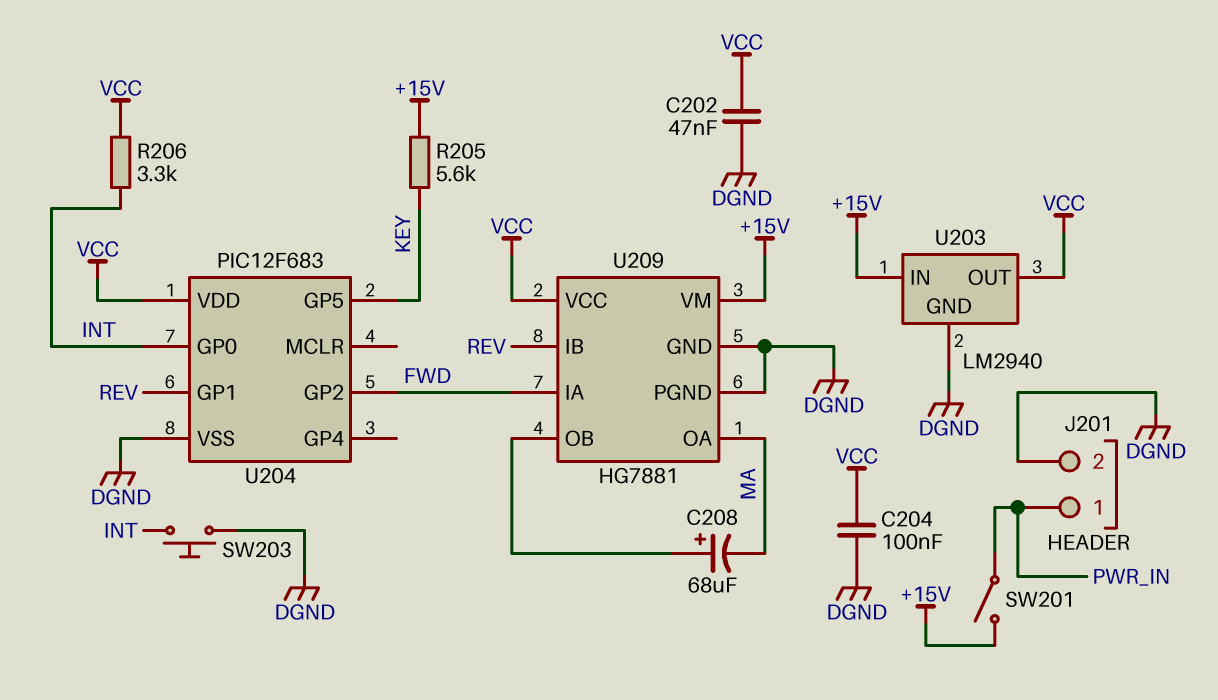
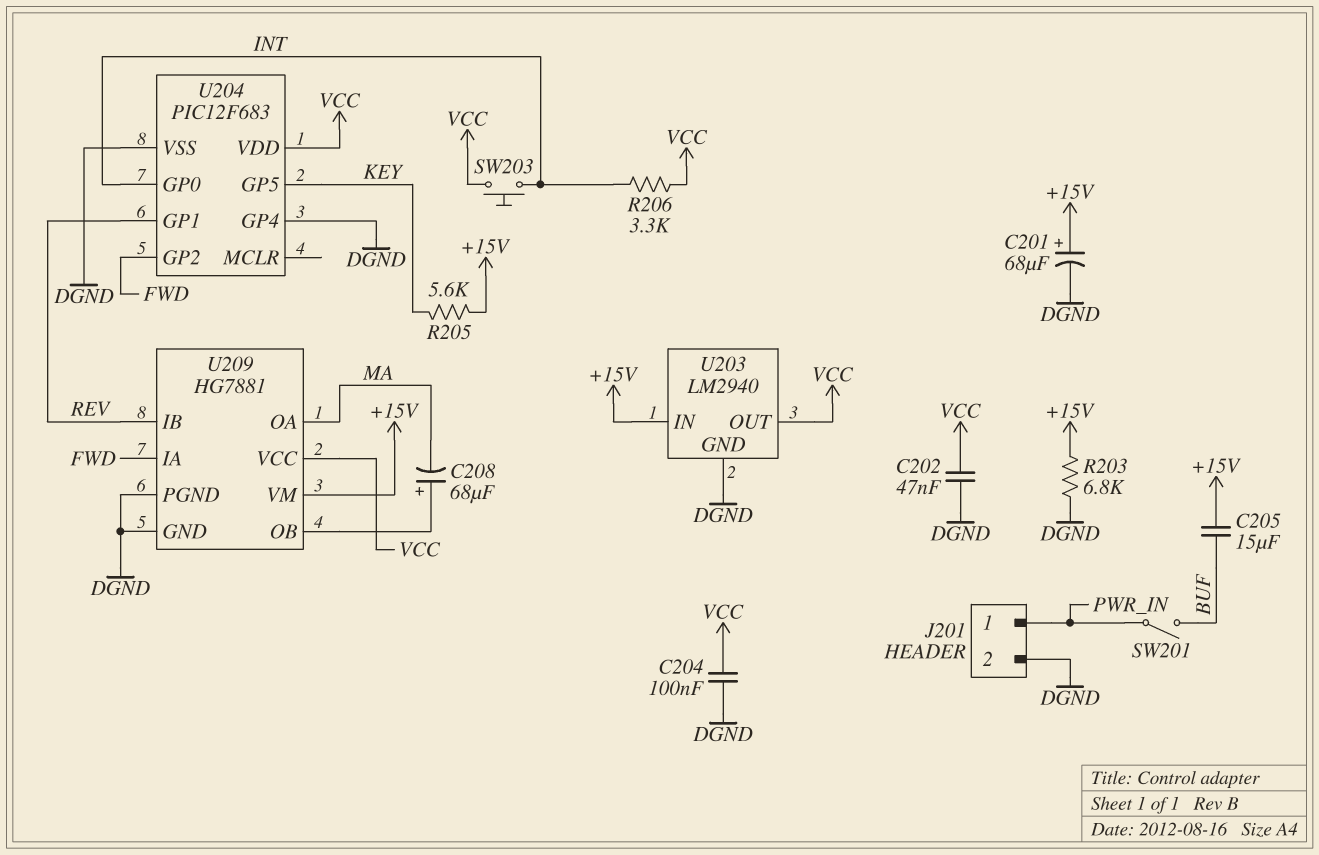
C201: none -> 68uF (plus +15V, minus DGND)
C205: none -> 15uF (+15V, BUF)
R203: none -> 6.8k (+15V, DGND)
SW201: switch (+15V, PWR_IN) -> switch (BUF, PWR_IN)
SW203: button (DGND, INT) -> button (INT, VCC)
U204 pin GP4: none -> DGND

